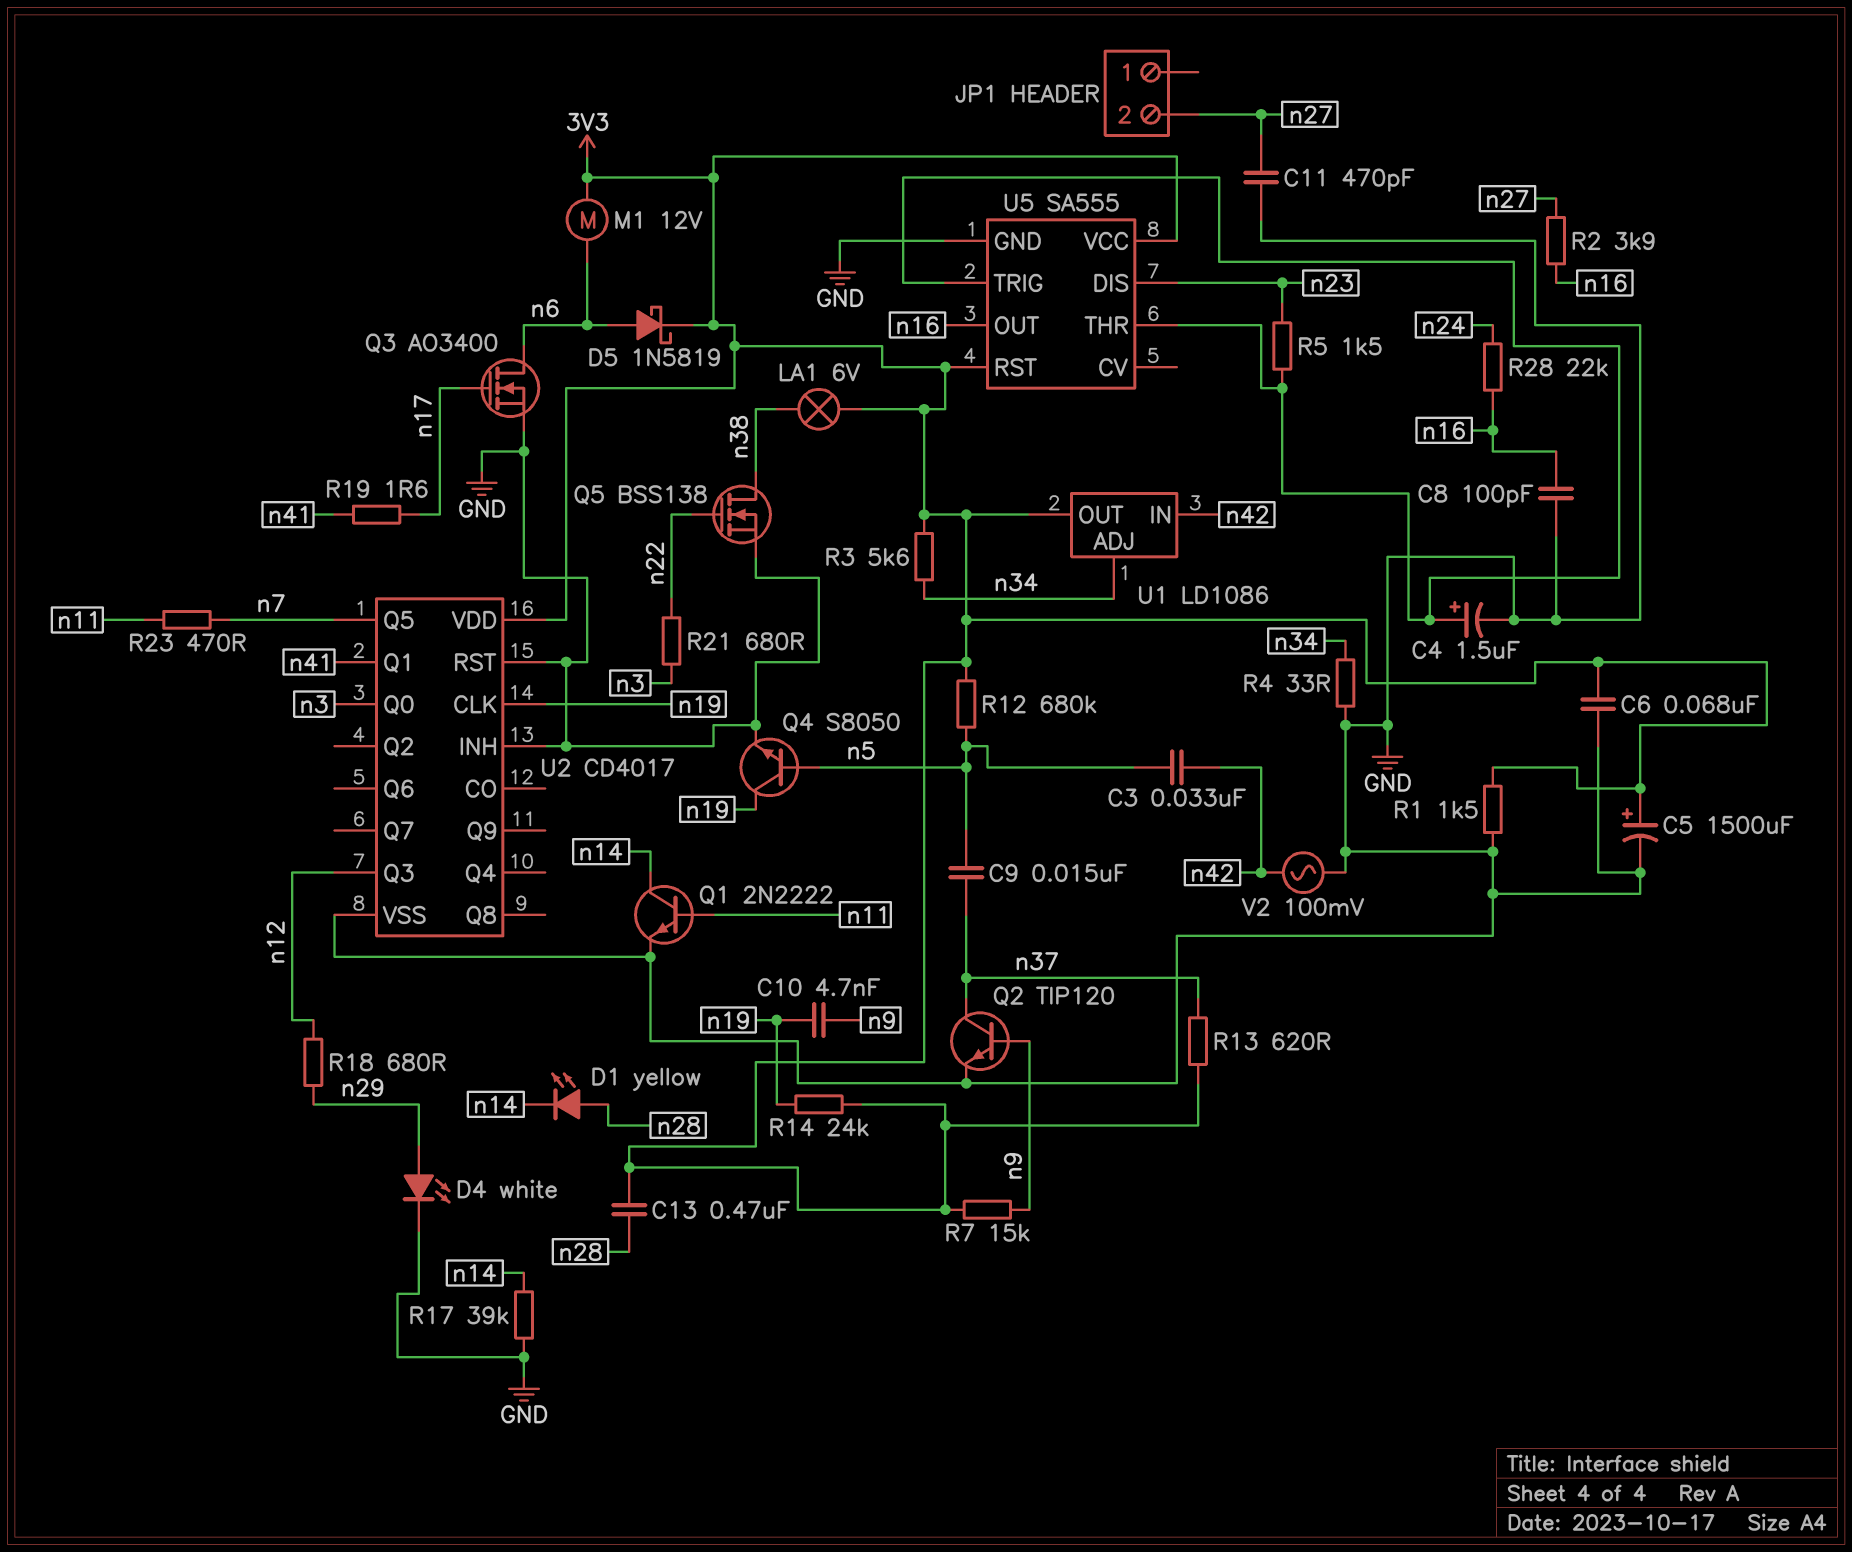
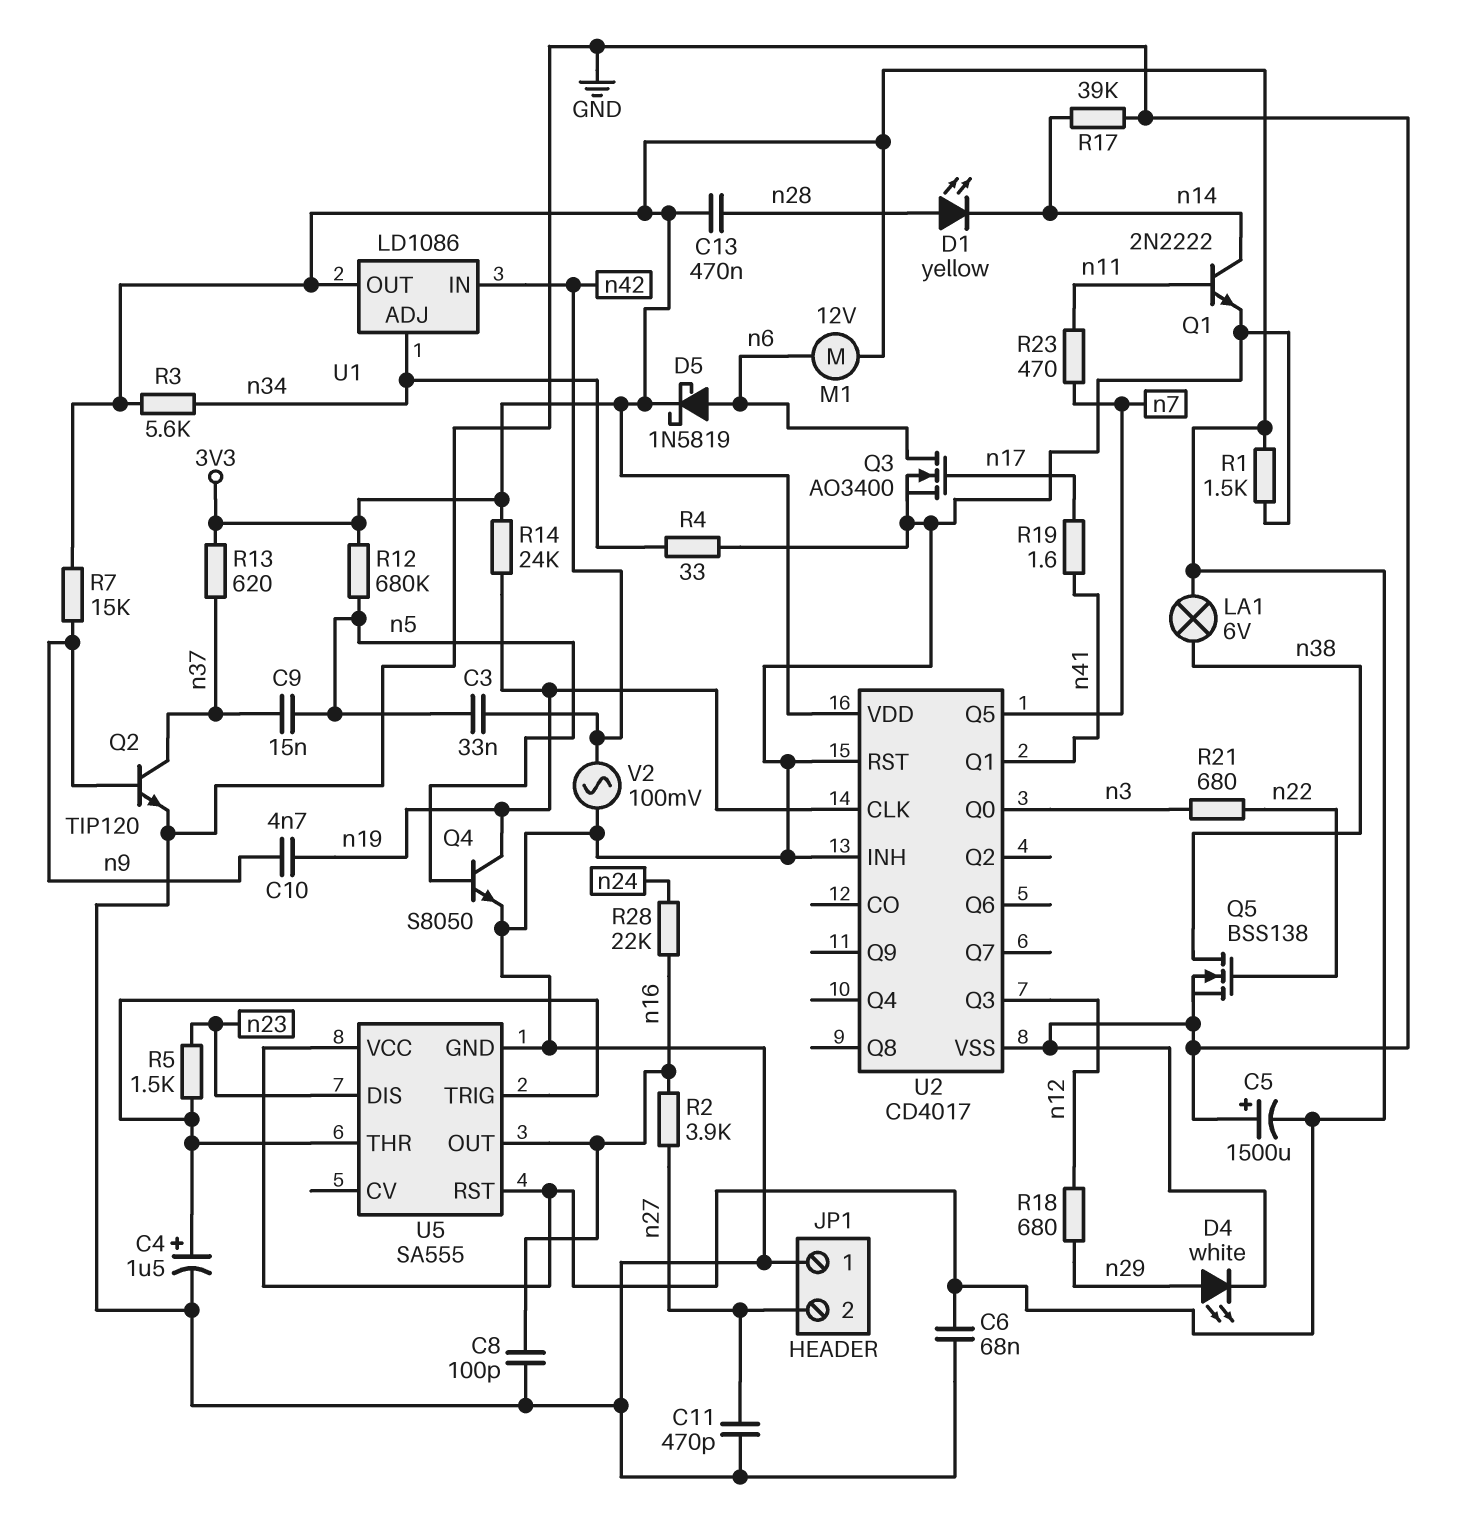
C5: 1500uF (plus 3V3, minus GND) -> 1500uF (plus GND, minus 3V3)
JP1 pin 1: none -> GND

